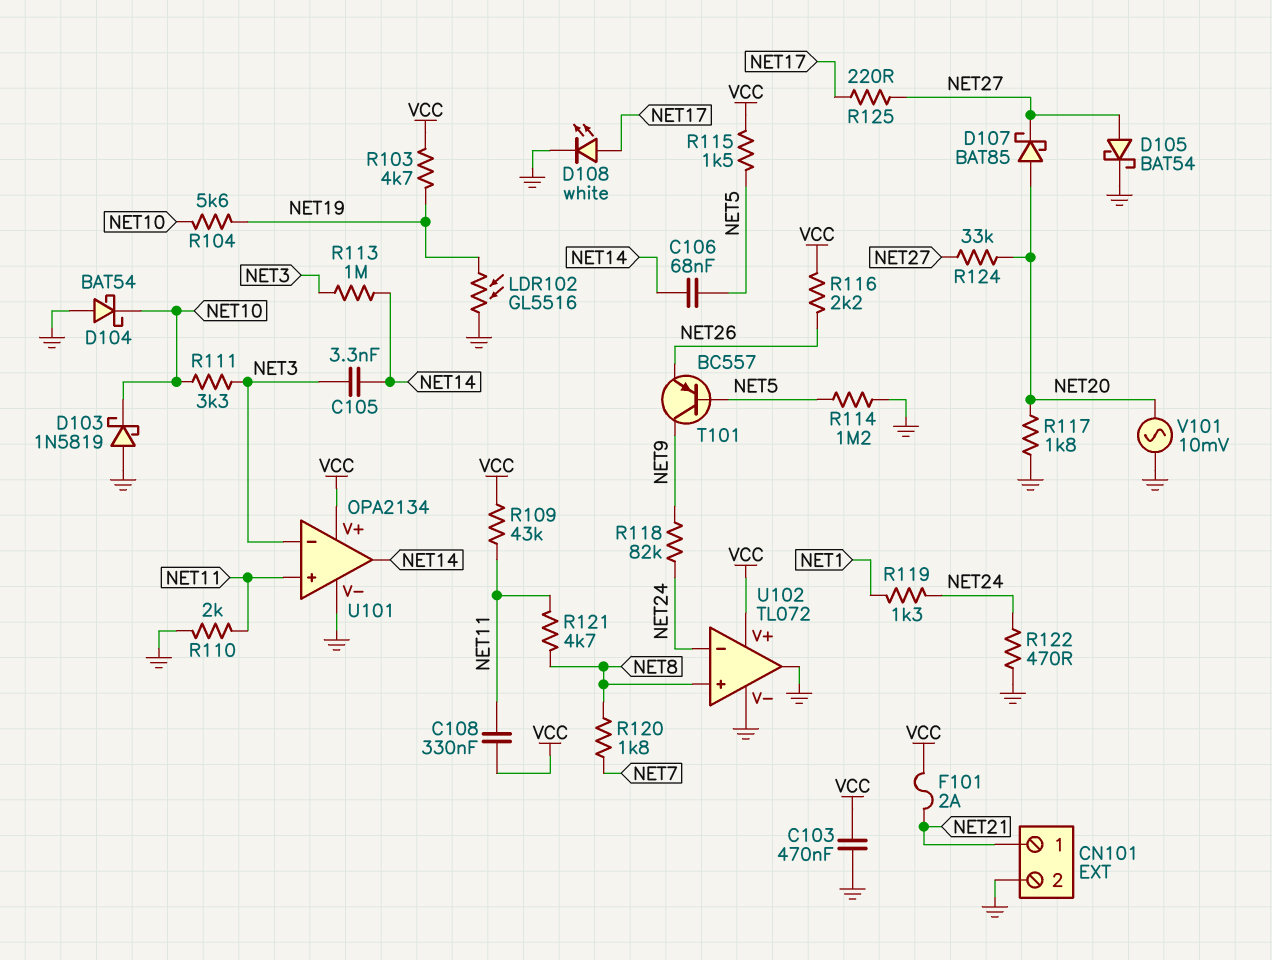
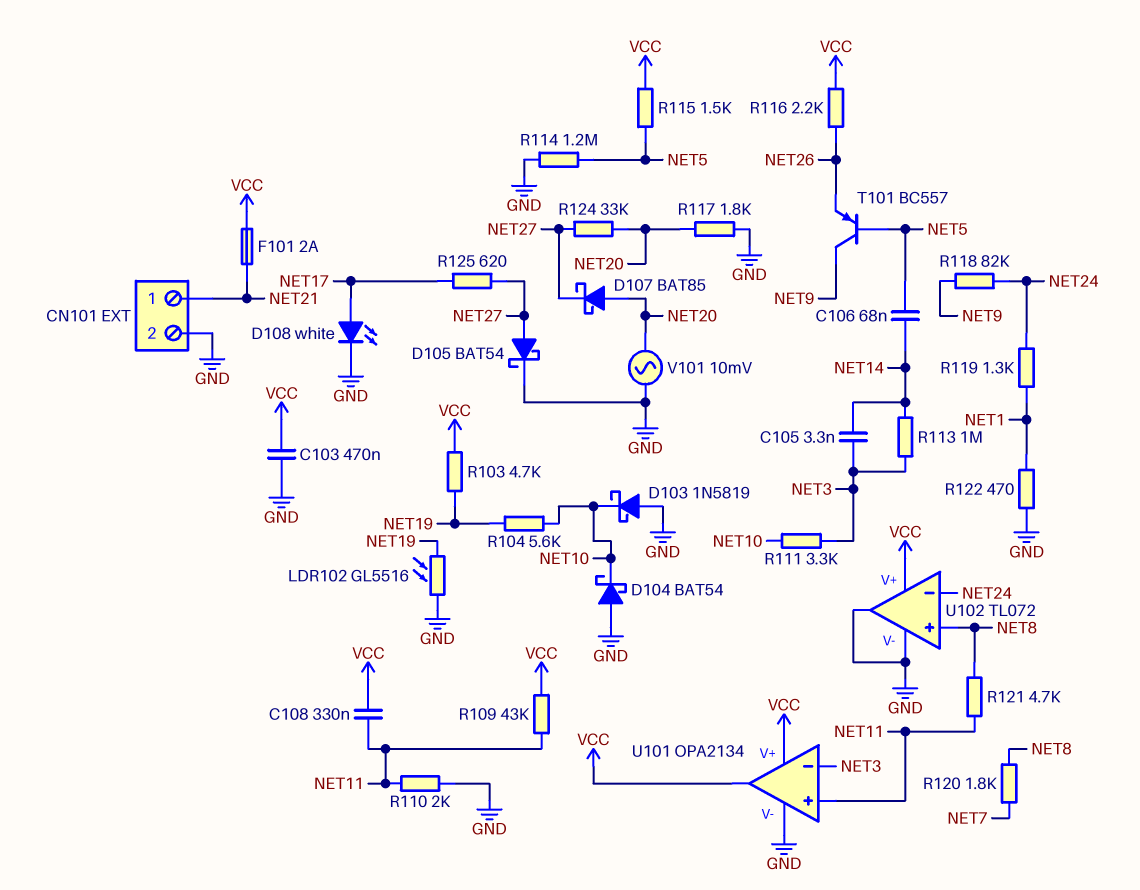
R122: 470 (GND, NET24) -> 470 (GND, NET1)
R125: 220 (NET17, NET27) -> 620 (NET17, NET27)
U101 pin out: NET14 -> VCC

